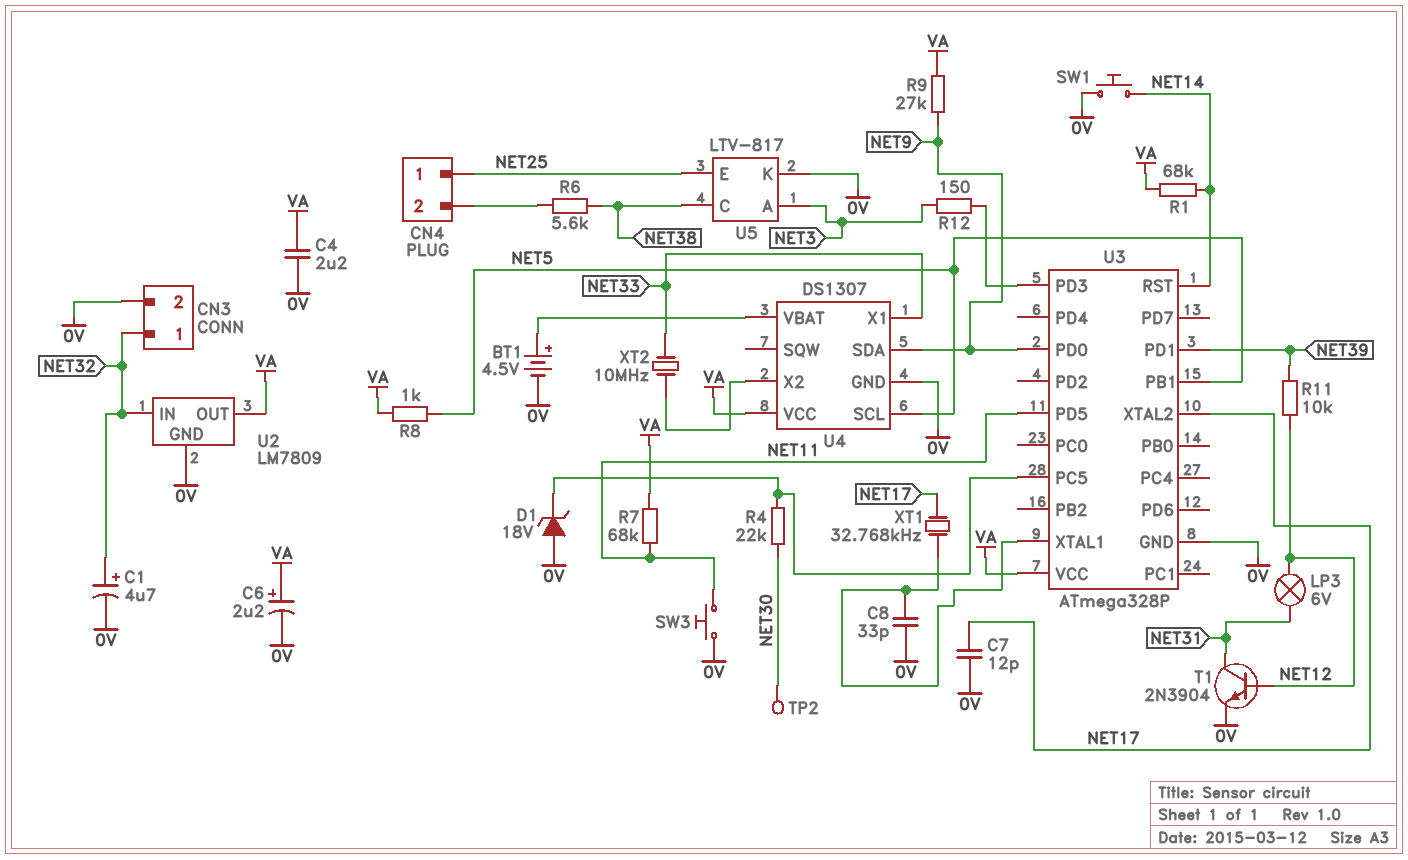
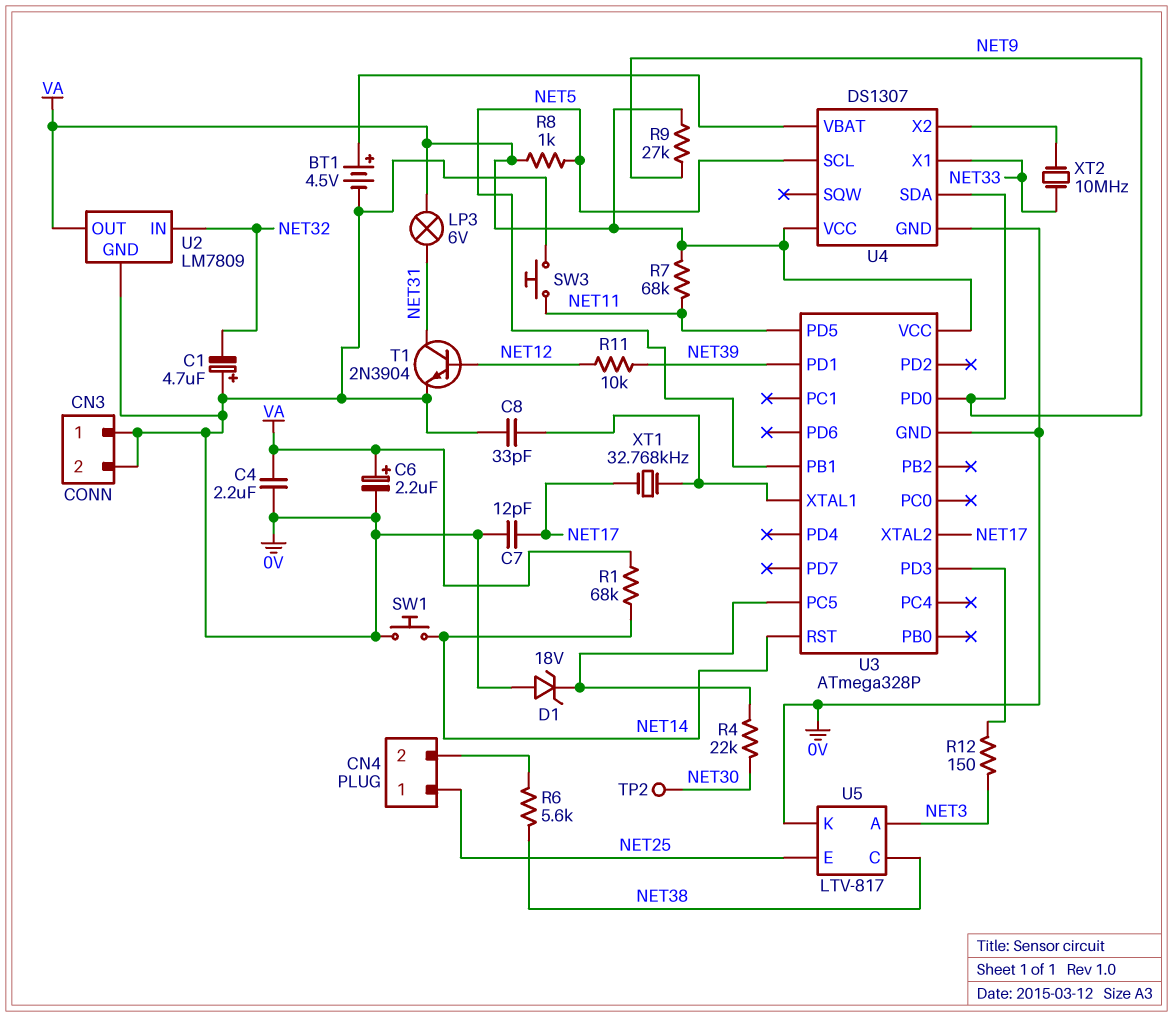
C1: 4.7uF (plus NET32, minus 0V) -> 4.7uF (plus 0V, minus NET32)
CN3 pin 1: NET32 -> 0V
LP3: lamp 6V (NET12, NET31) -> lamp 6V (NET31, VA)

